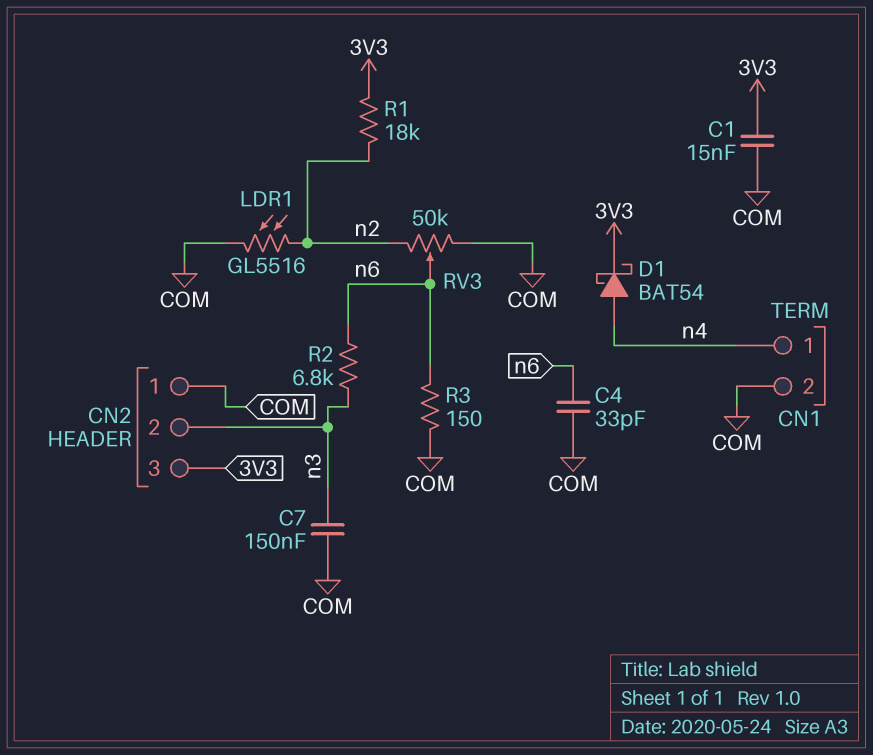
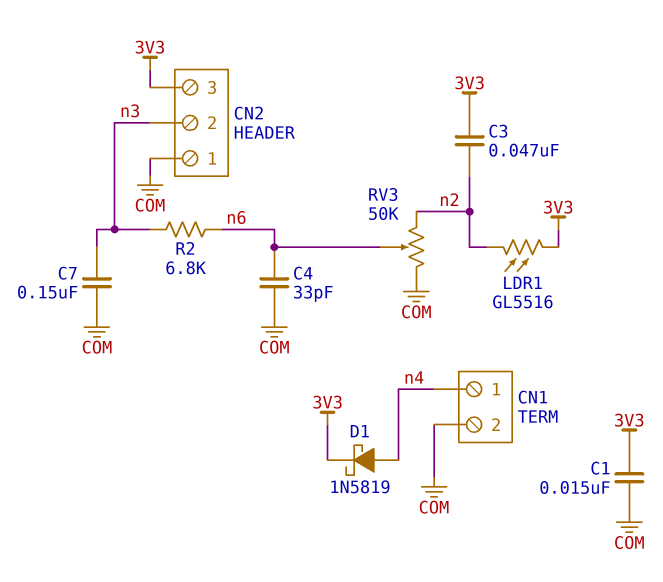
C3: none -> 47nF (3V3, n2)
D1: schottky BAT54 (A n4, K 3V3) -> schottky 1N5819 (A n4, K 3V3)
LDR1: GL5516 (COM, n2) -> GL5516 (3V3, n2)
R1: 18k (3V3, n2) -> none
R3: 150 (COM, n6) -> none

